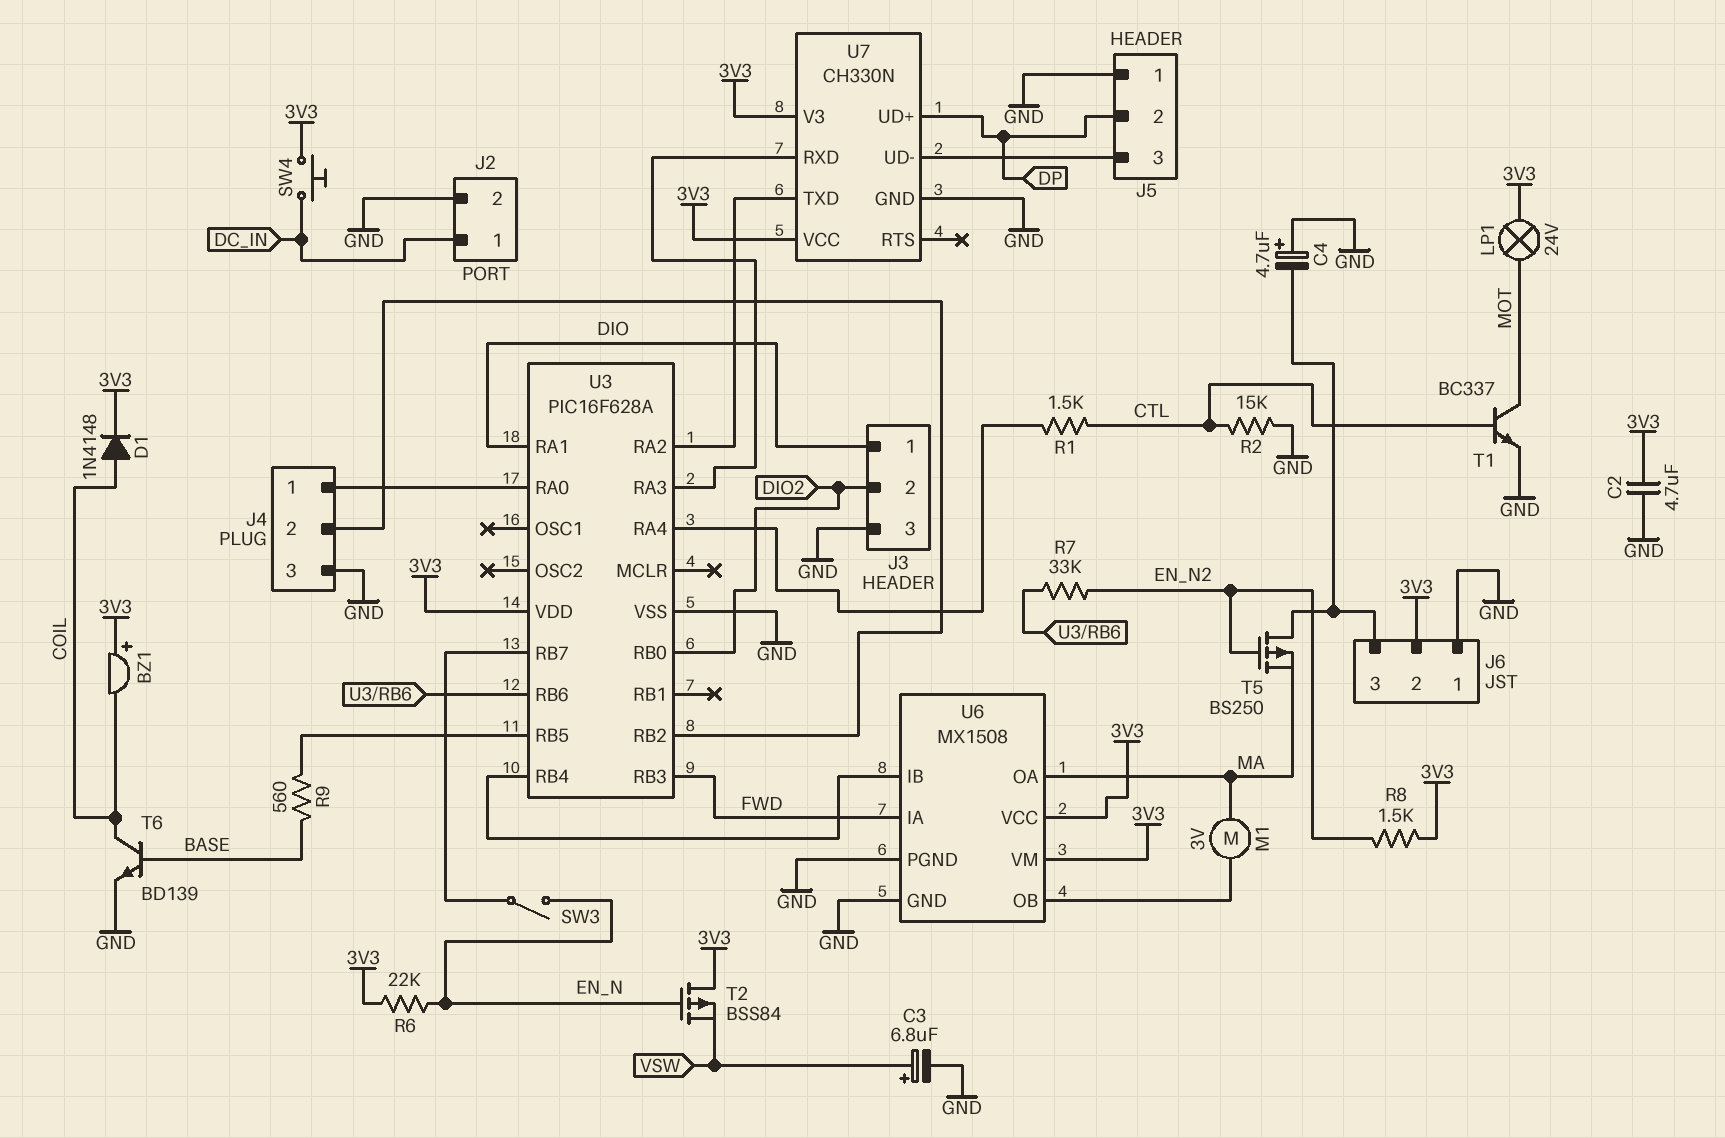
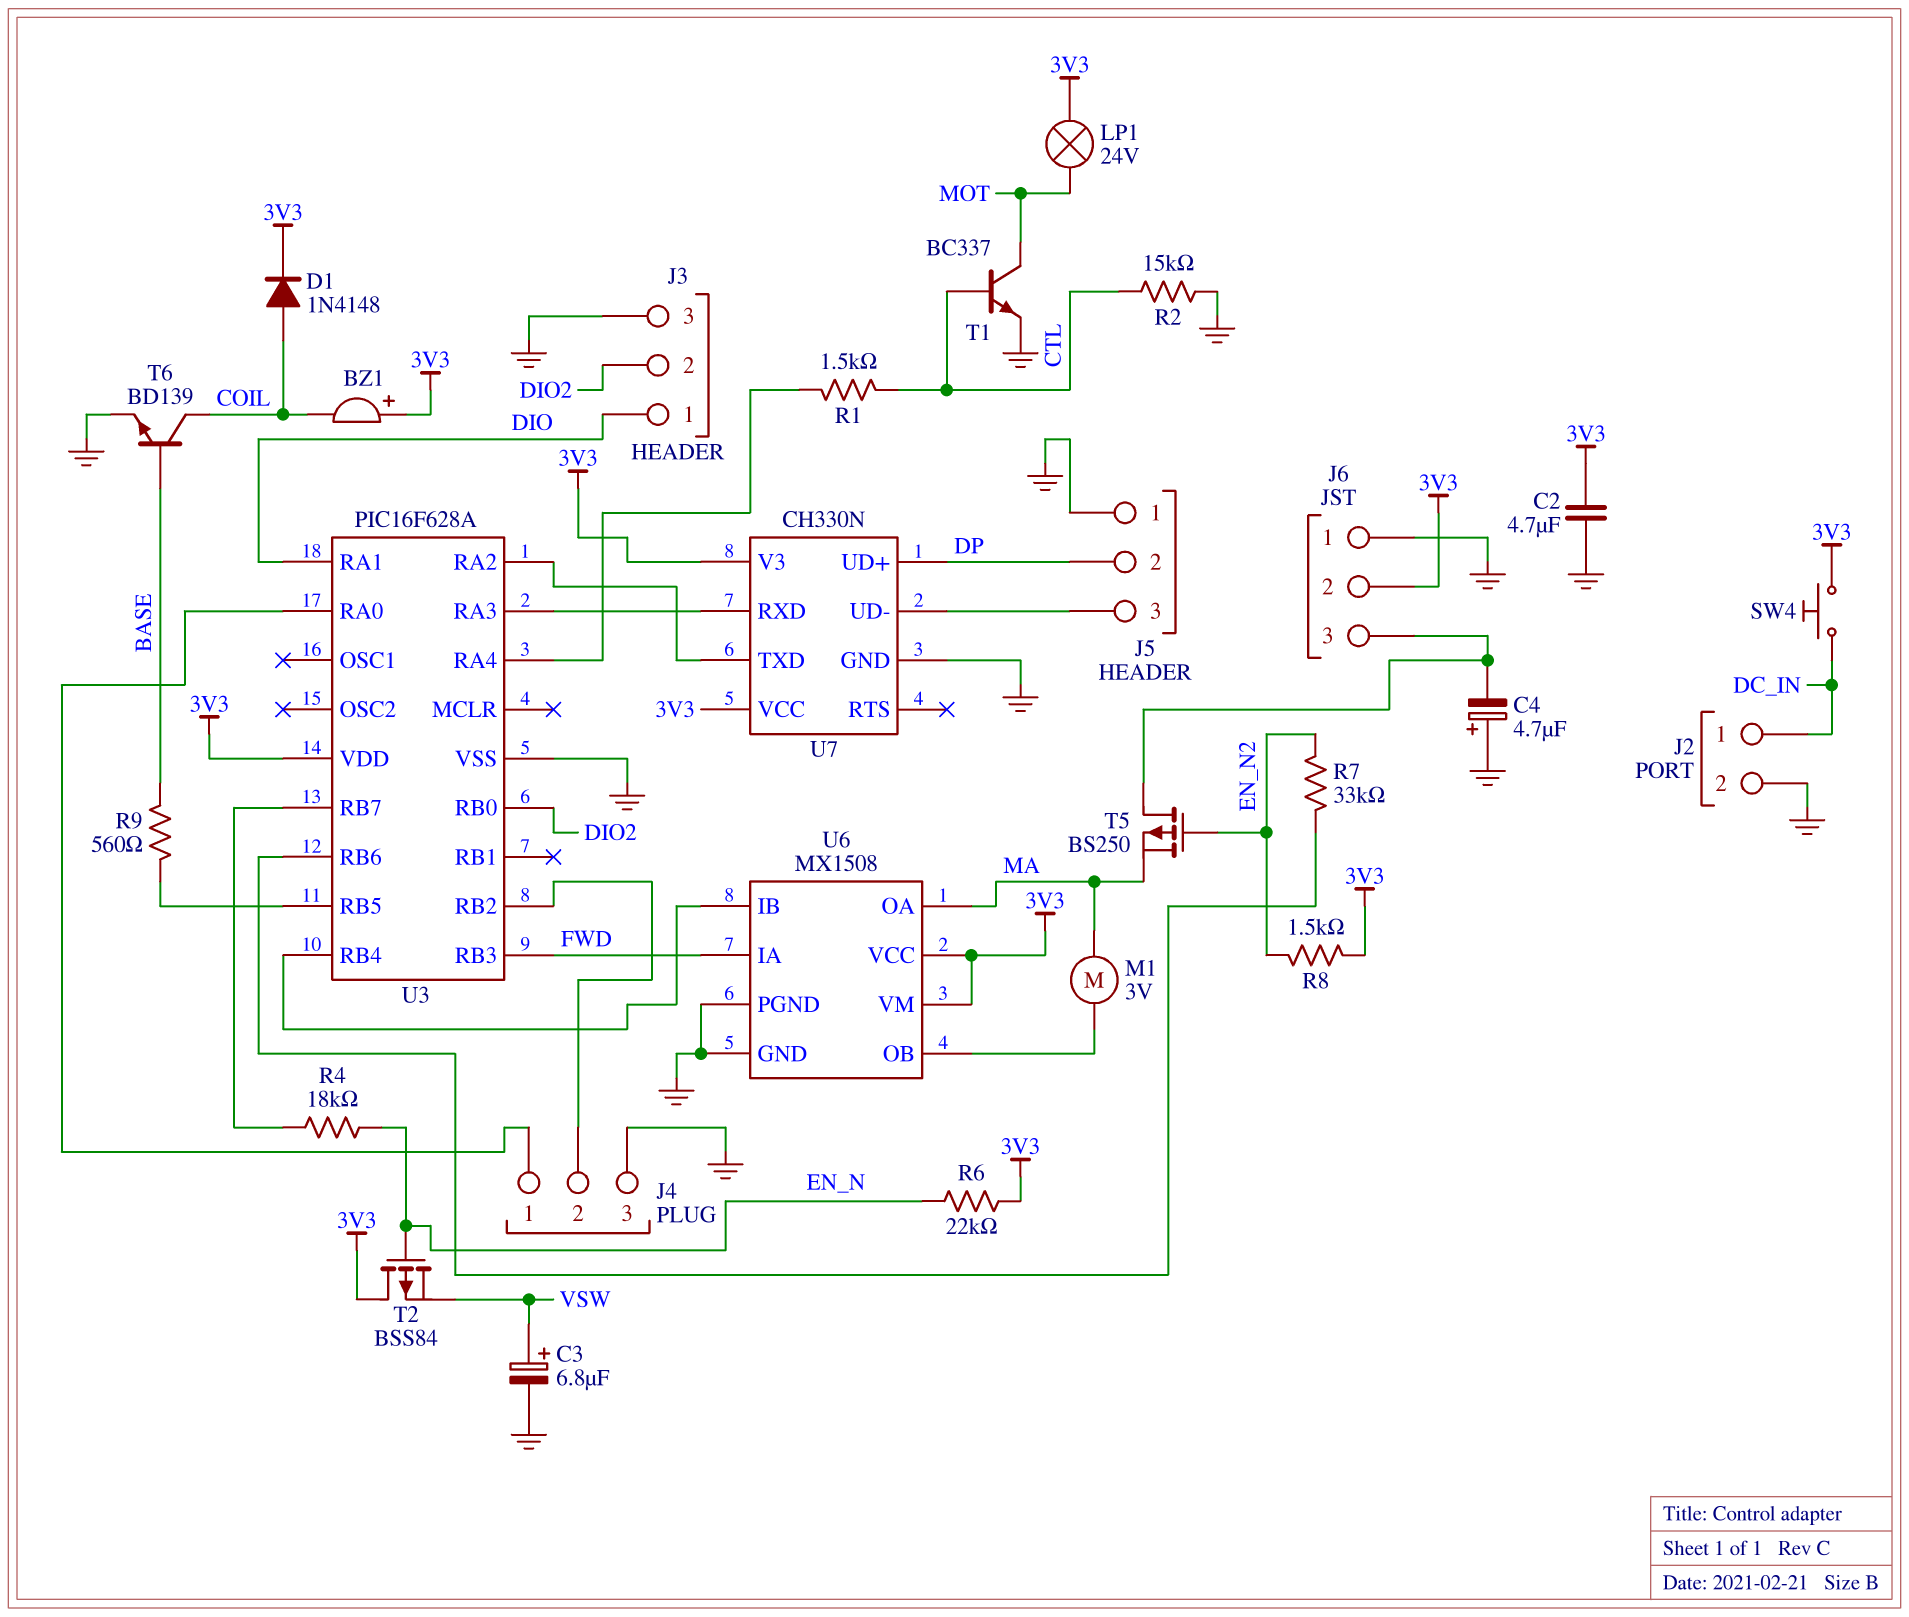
R4: none -> 18k (EN_N, U3/RB7)
SW3: switch (EN_N, U3/RB7) -> none

